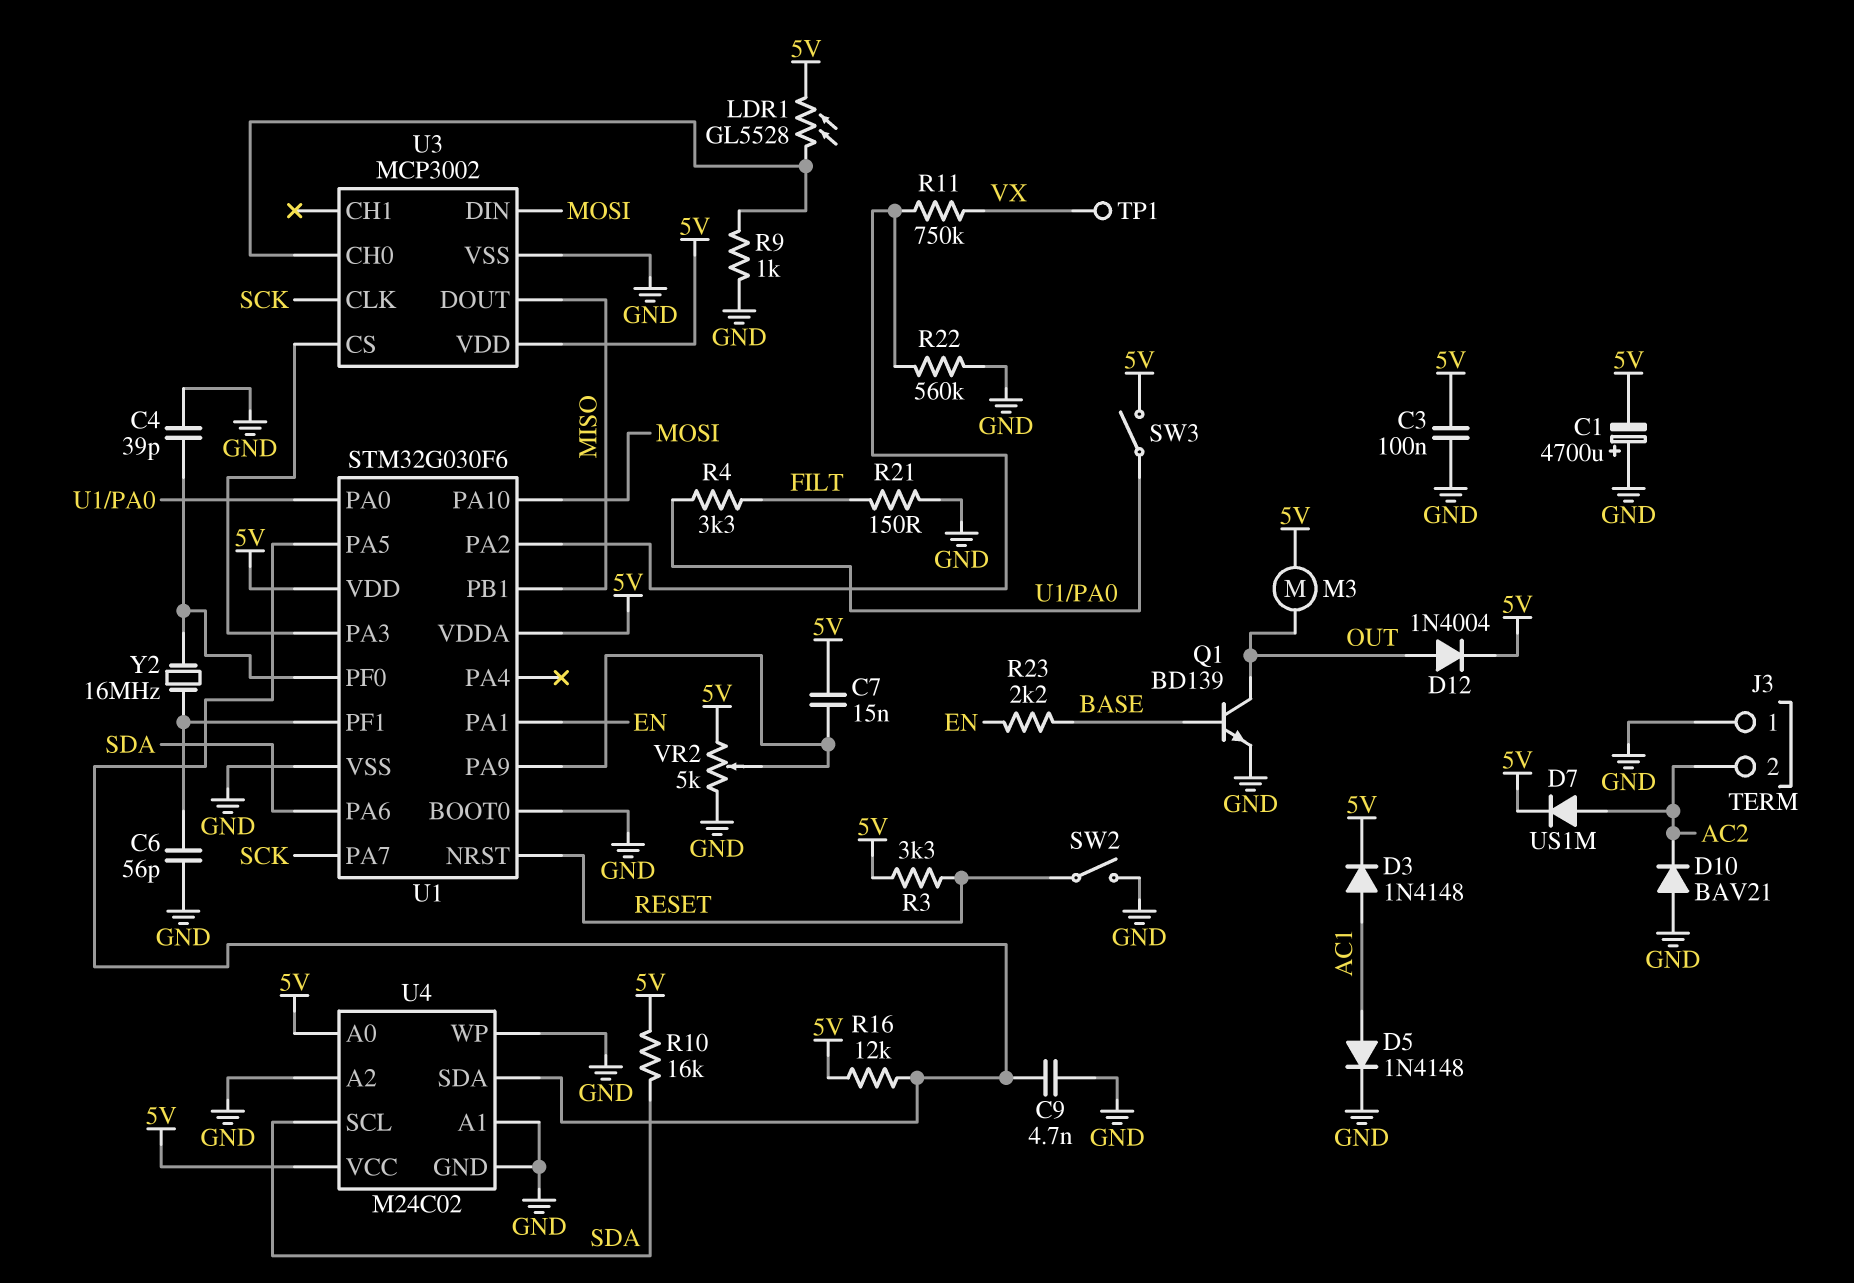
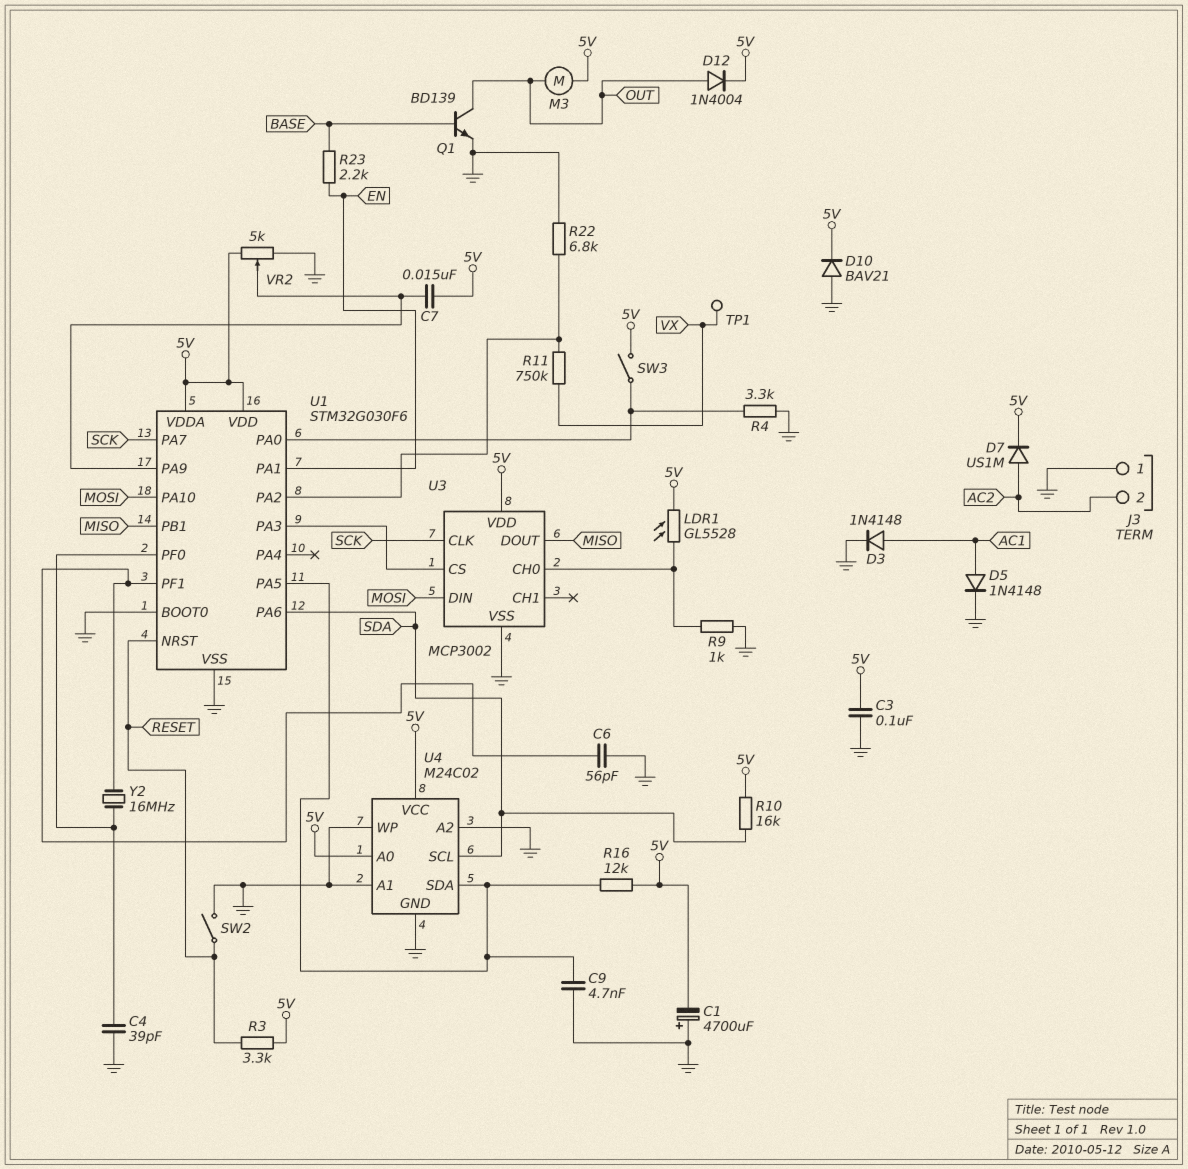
D3: diode 1N4148 (A AC1, K 5V) -> diode 1N4148 (A AC1, K GND)
D10: diode BAV21 (A GND, K AC2) -> diode BAV21 (A GND, K 5V)
R4: 3.3k (FILT, U1/PA0) -> 3.3k (GND, U1/PA0)
R21: 150 (FILT, GND) -> none
R22: 560k (GND, U1/PA2) -> 6.8k (GND, U1/PA2)

